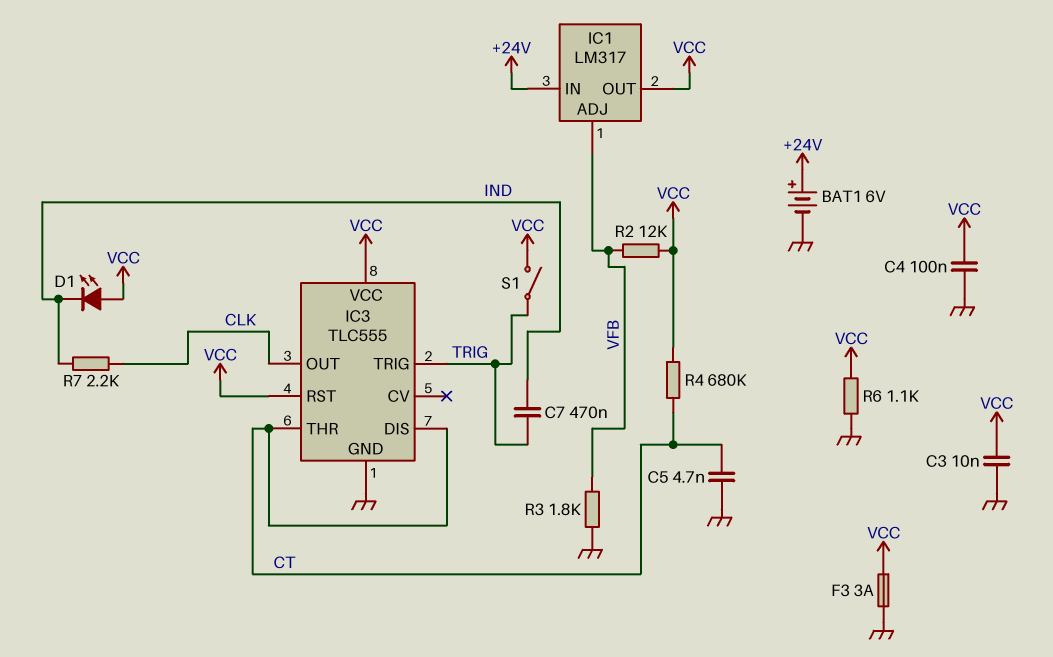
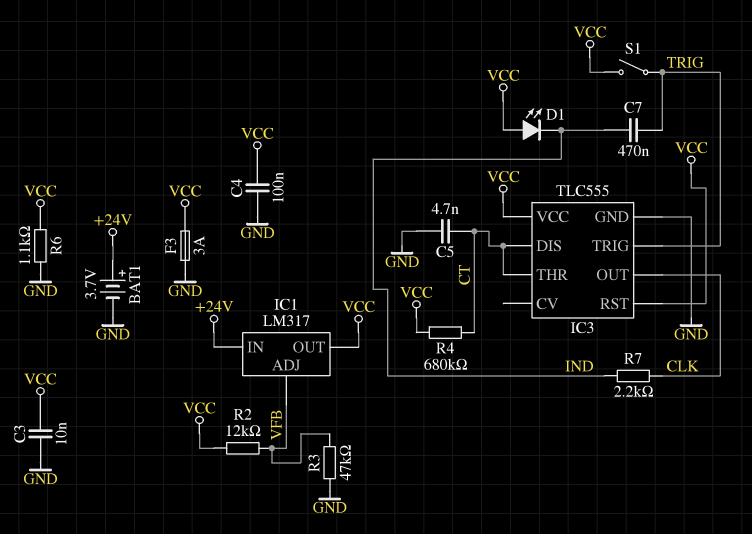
BAT1: 6V (plus +24V, minus GND) -> 3.7V (plus +24V, minus GND)
R3: 1.8k (GND, VFB) -> 47k (GND, VFB)

